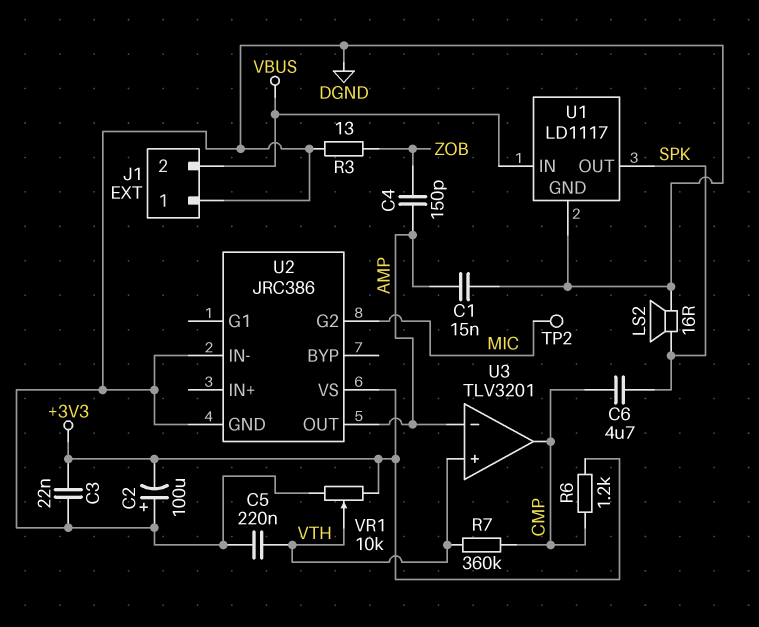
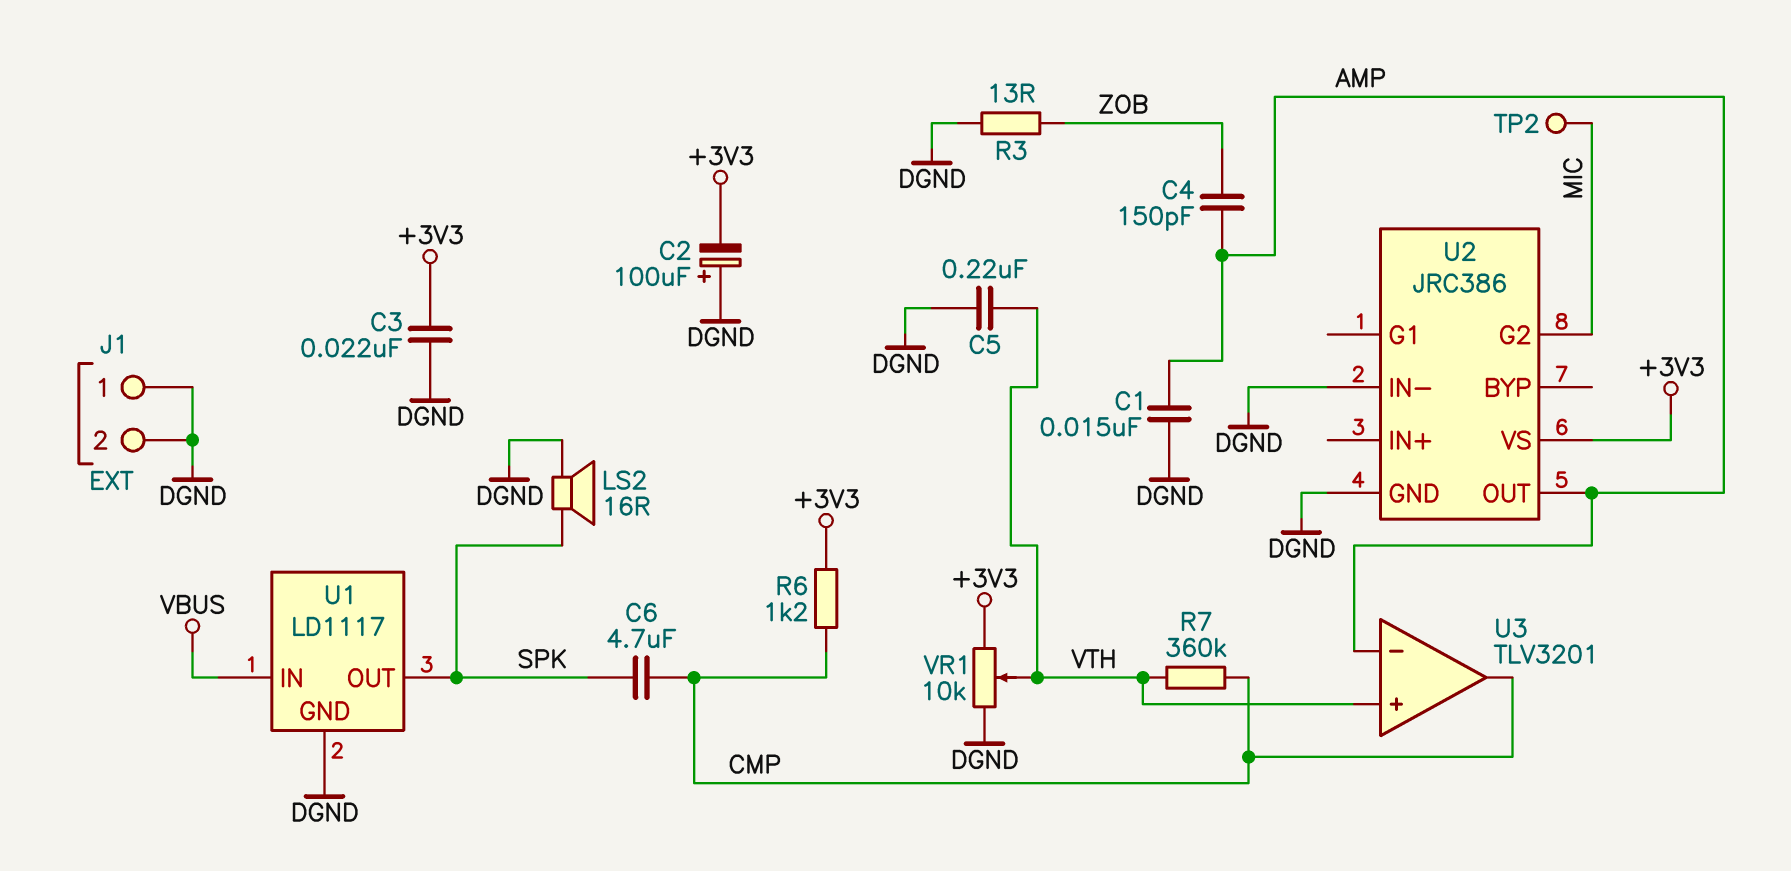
J1 pin 2: VBUS -> DGND

